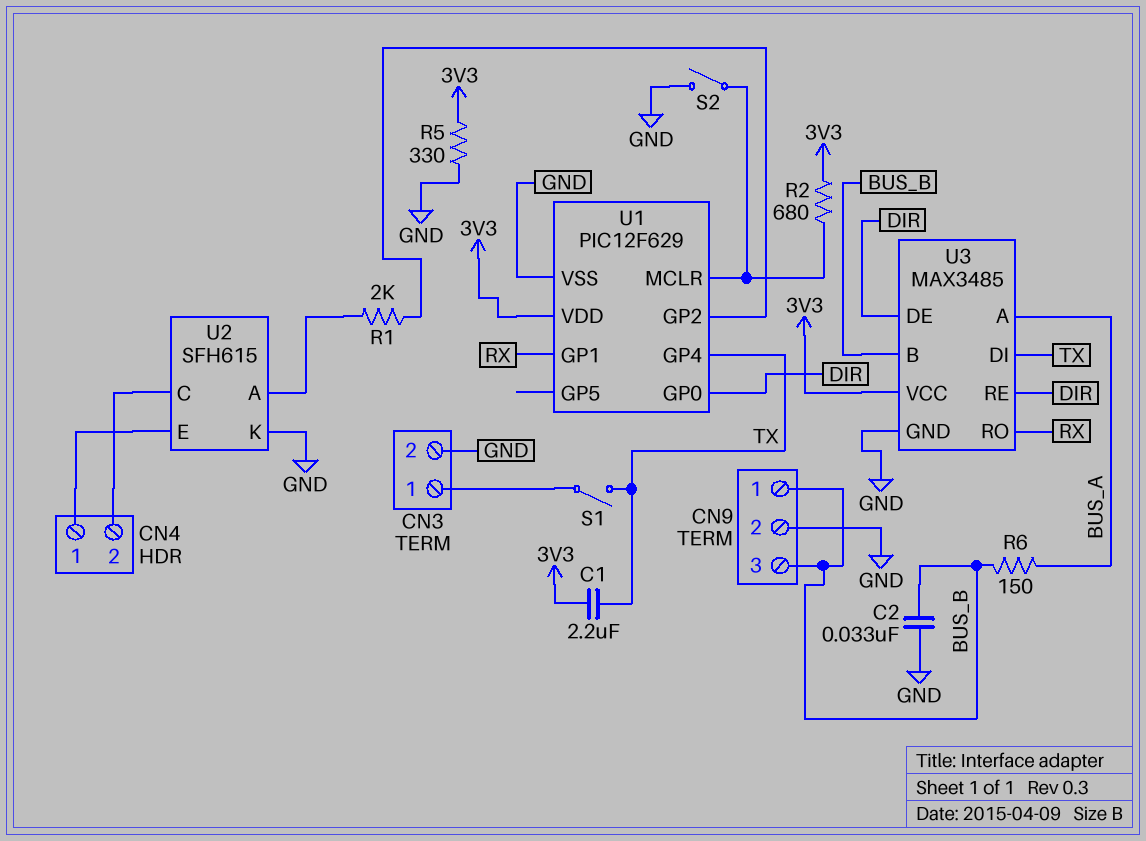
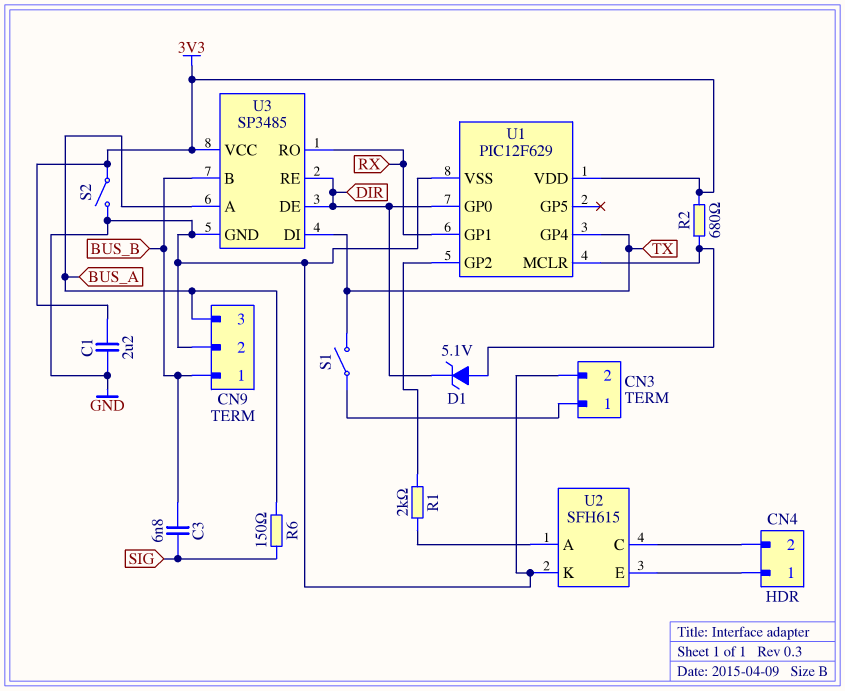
C1: 2.2uF (3V3, TX) -> 2.2uF (3V3, GND)
C2: 33nF (BUS_B, GND) -> none
C3: none -> 6.8nF (BUS_B, SIG)
CN9 pin 3: BUS_B -> BUS_A
D1: none -> zener 5.1V (A U1/MCLR, K DIR)
R5: 330 (3V3, GND) -> none
R6: 150 (BUS_A, BUS_B) -> 150 (BUS_A, SIG)
S2: switch (GND, U1/MCLR) -> switch (3V3, GND)
U3: MAX3485 -> SP3485

